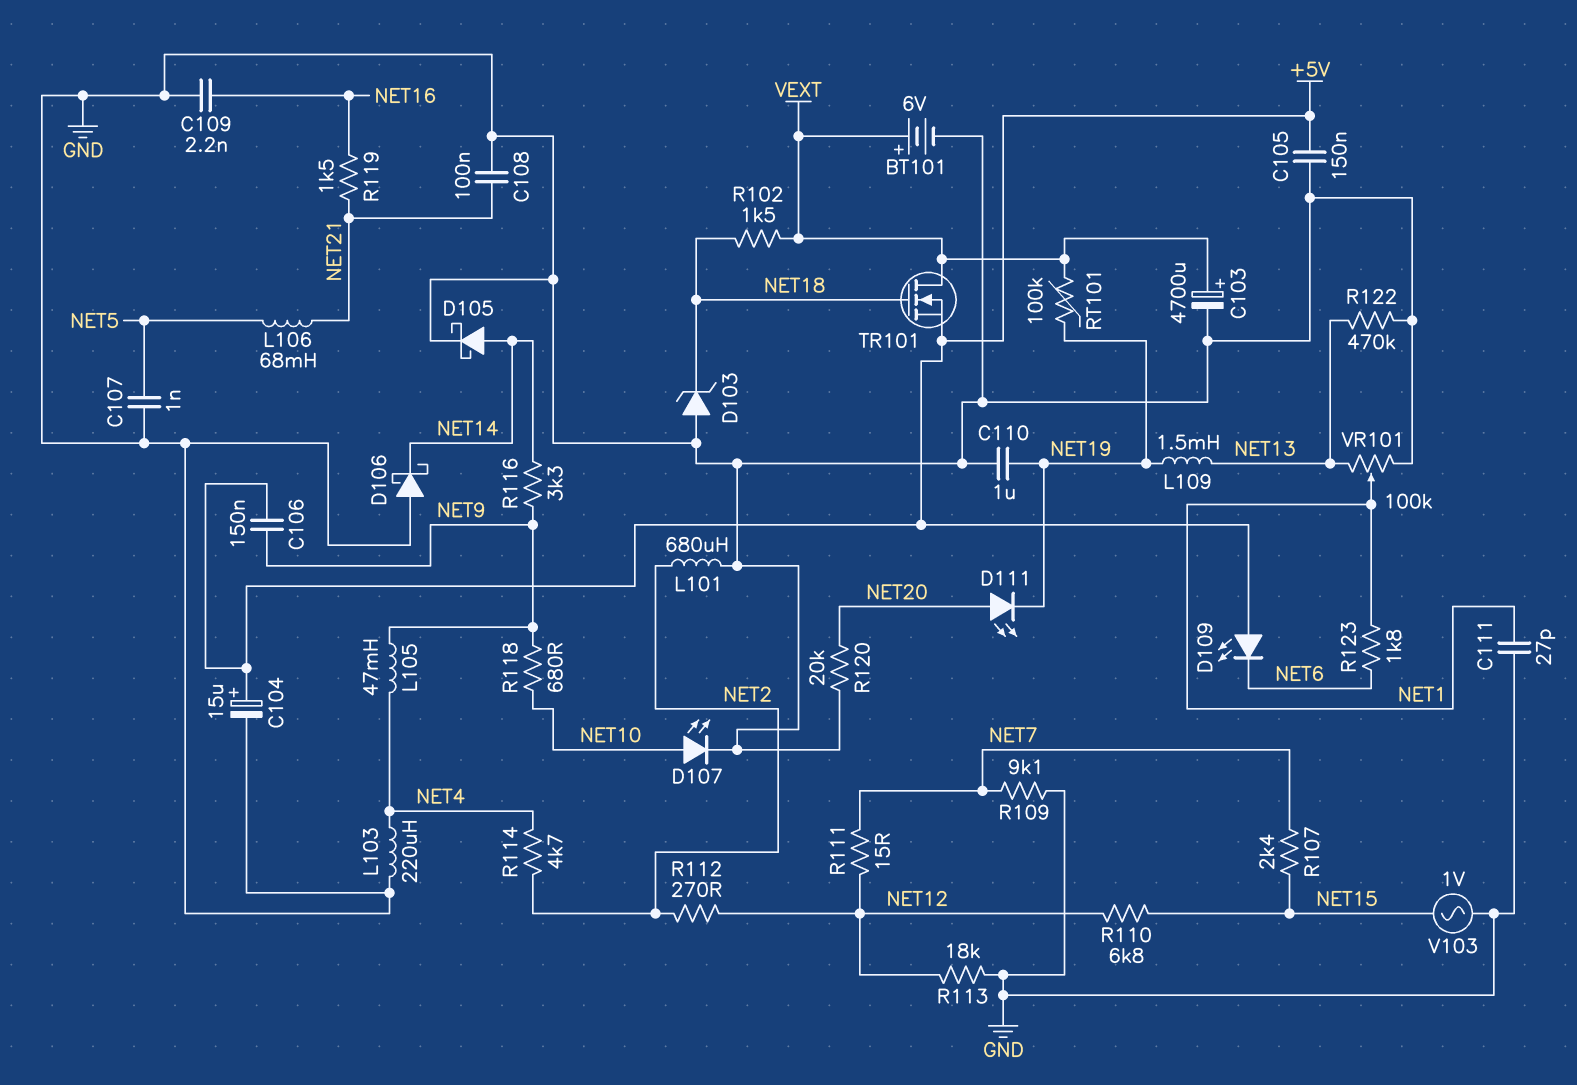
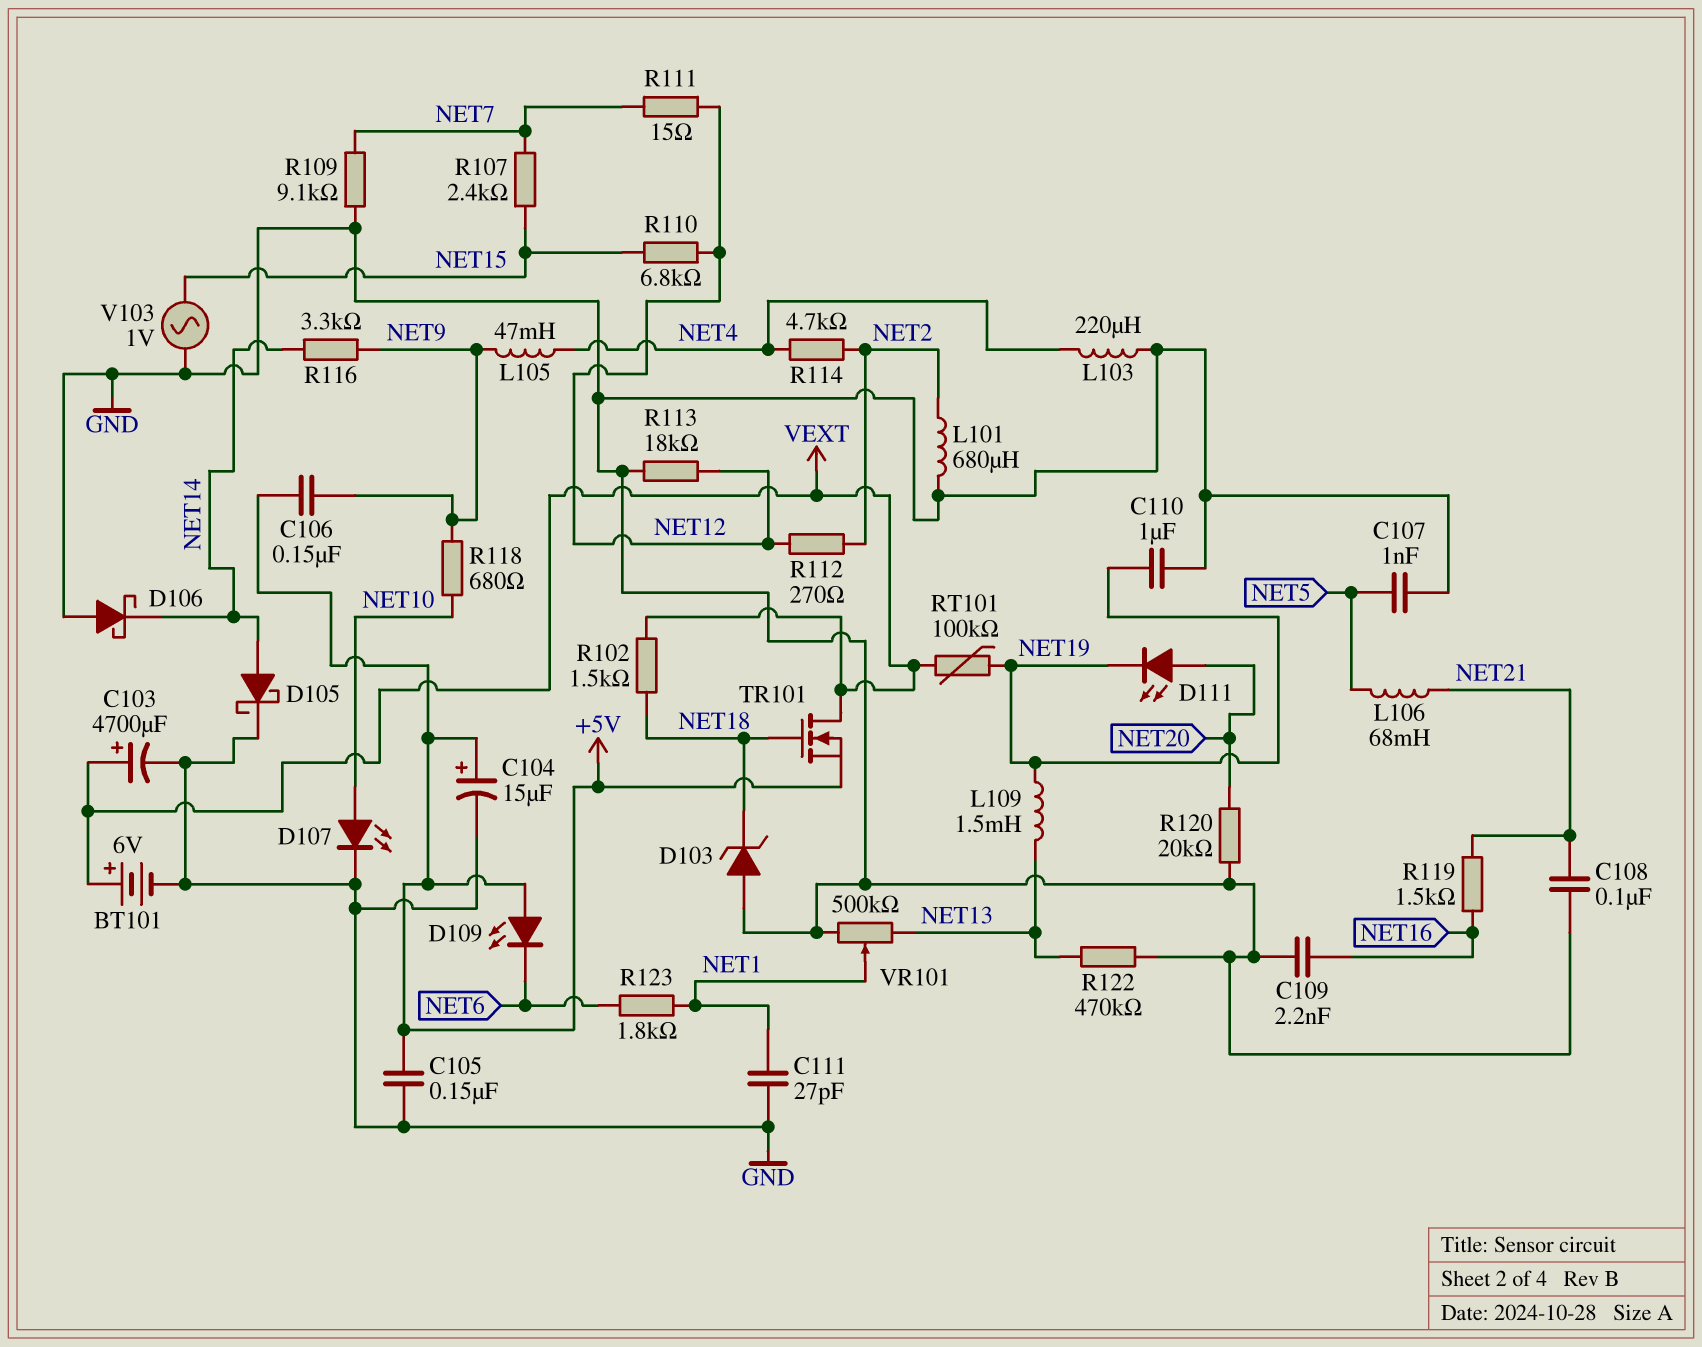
VR101: 100k (GND, NET13, wiper NET1) -> 500k (GND, NET13, wiper NET1)

